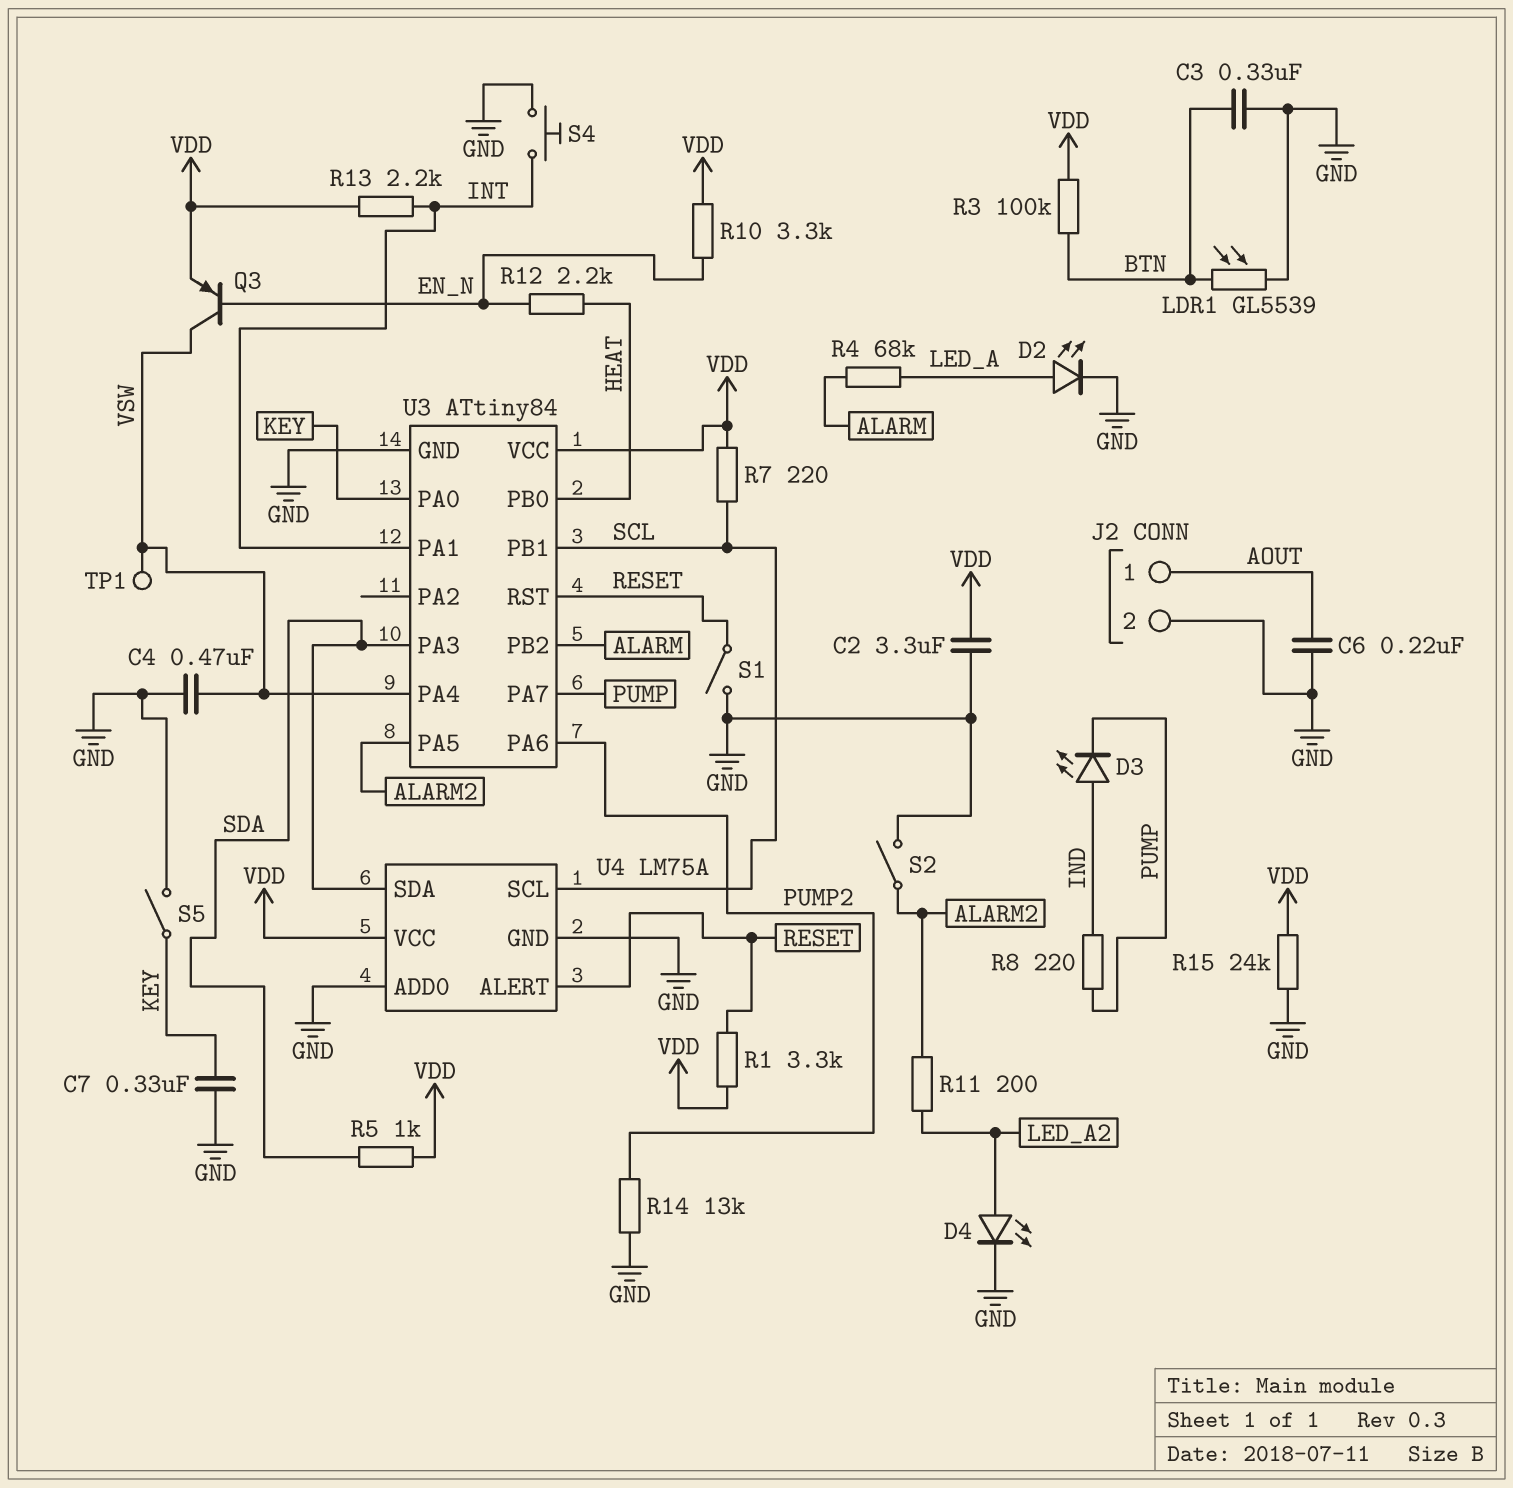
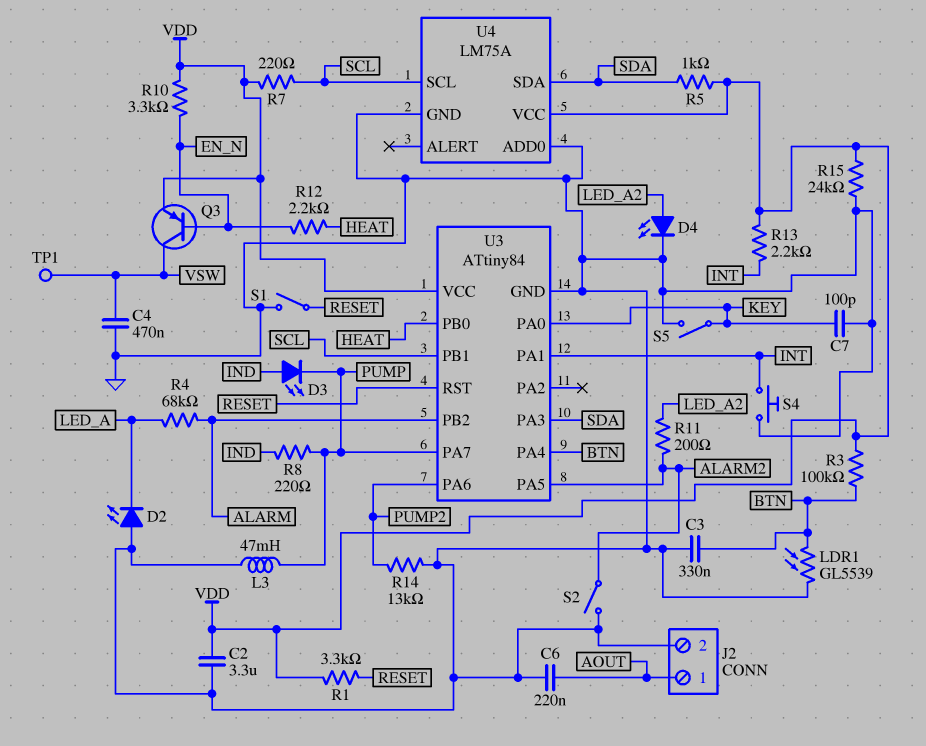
C7: 330nF (GND, KEY) -> 100pF (GND, KEY)
D2: LED (A LED_A, K GND) -> LED (A GND, K LED_A)
L3: none -> 47mH (GND, PUMP)
U3 pin PA4: VSW -> BTN
U4 pin ALERT: RESET -> none

